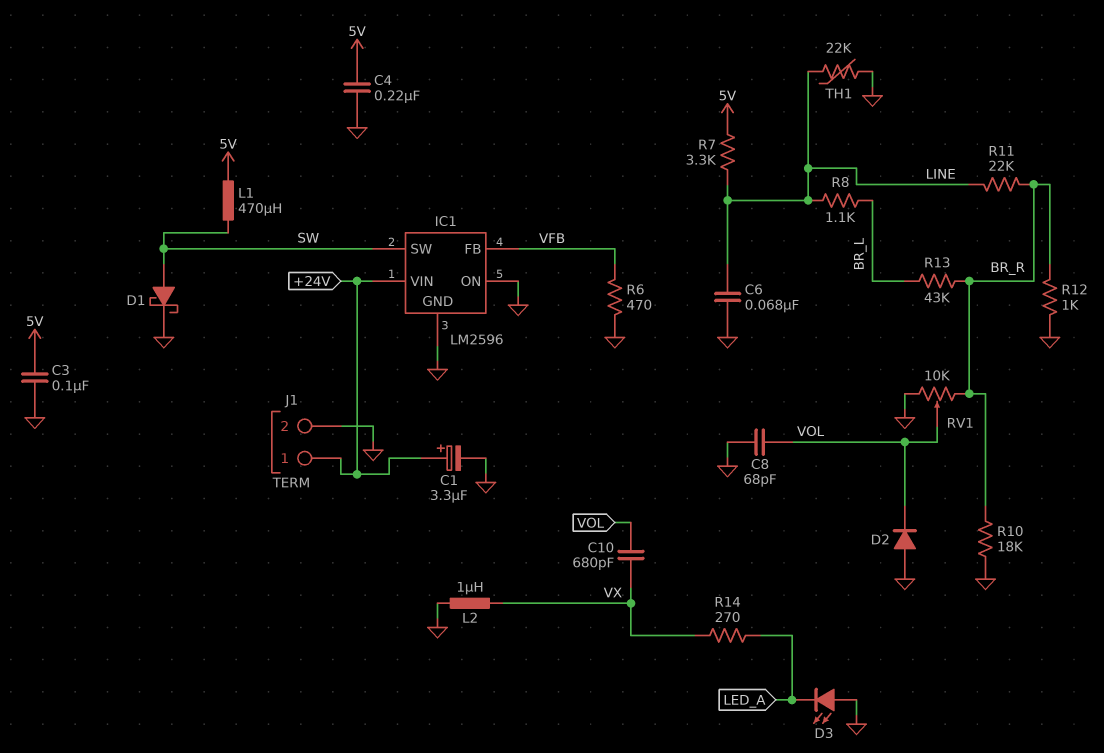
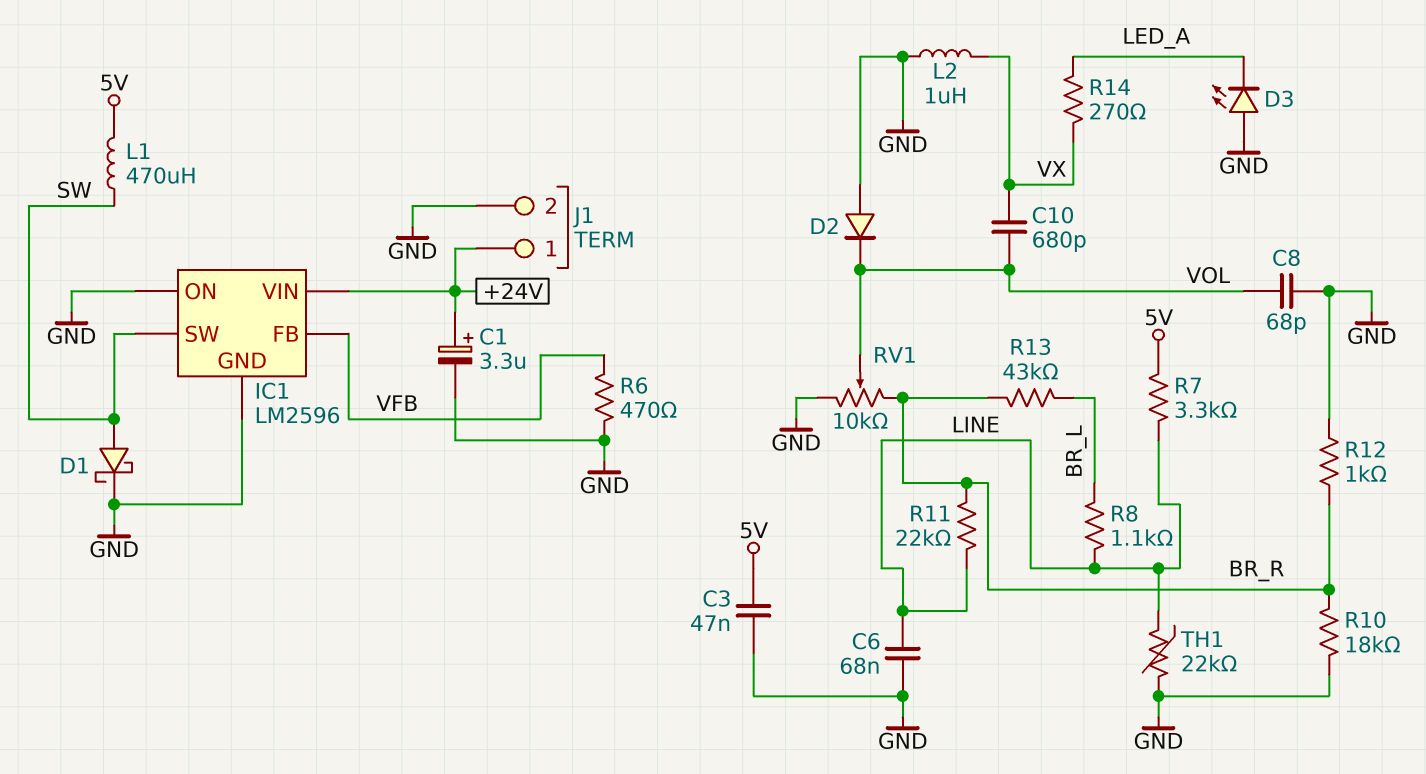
C3: 100nF (5V, GND) -> 47nF (5V, GND)
C4: 220nF (5V, GND) -> none

